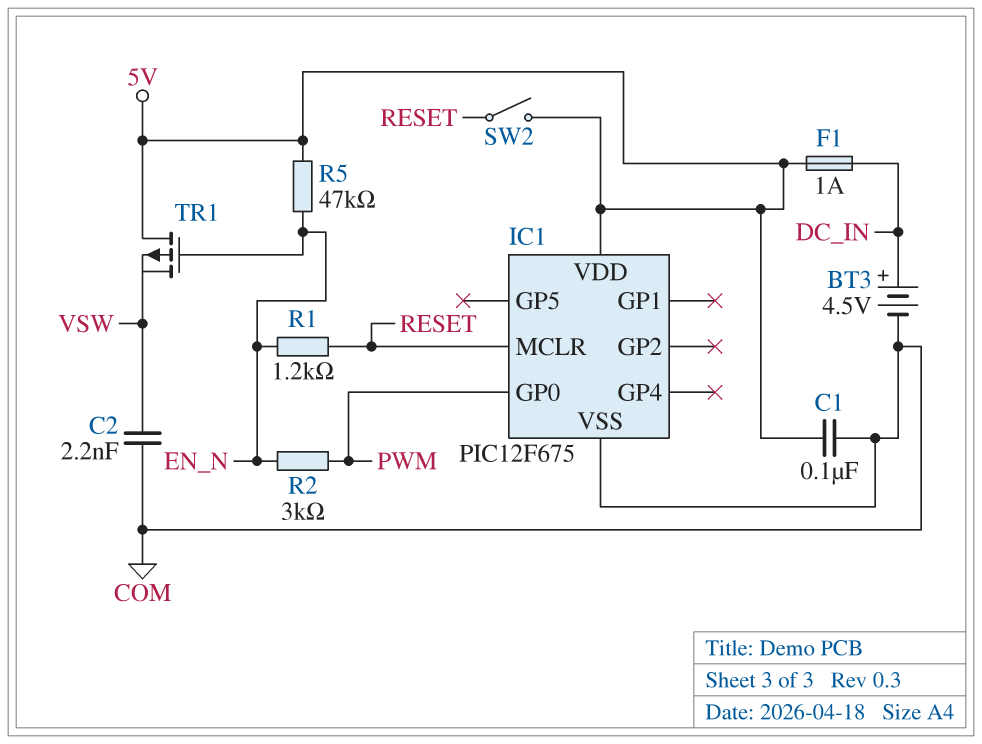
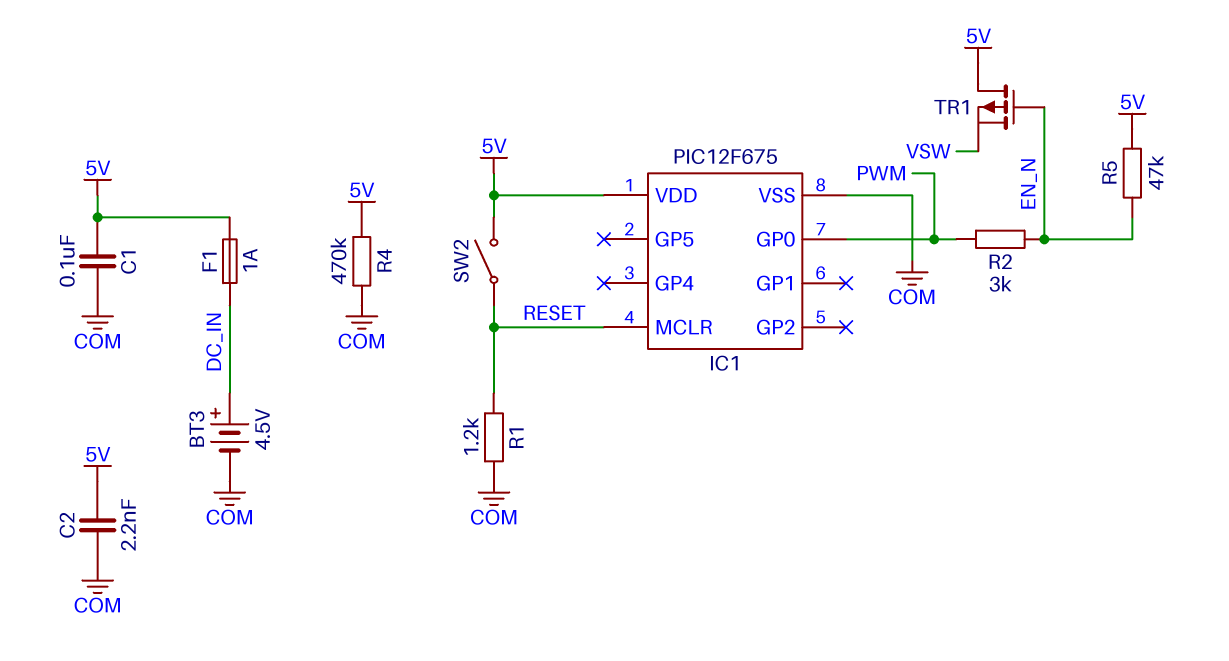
C2: 2.2nF (COM, VSW) -> 2.2nF (5V, COM)
R1: 1.2k (EN_N, RESET) -> 1.2k (COM, RESET)
R4: none -> 470k (5V, COM)

